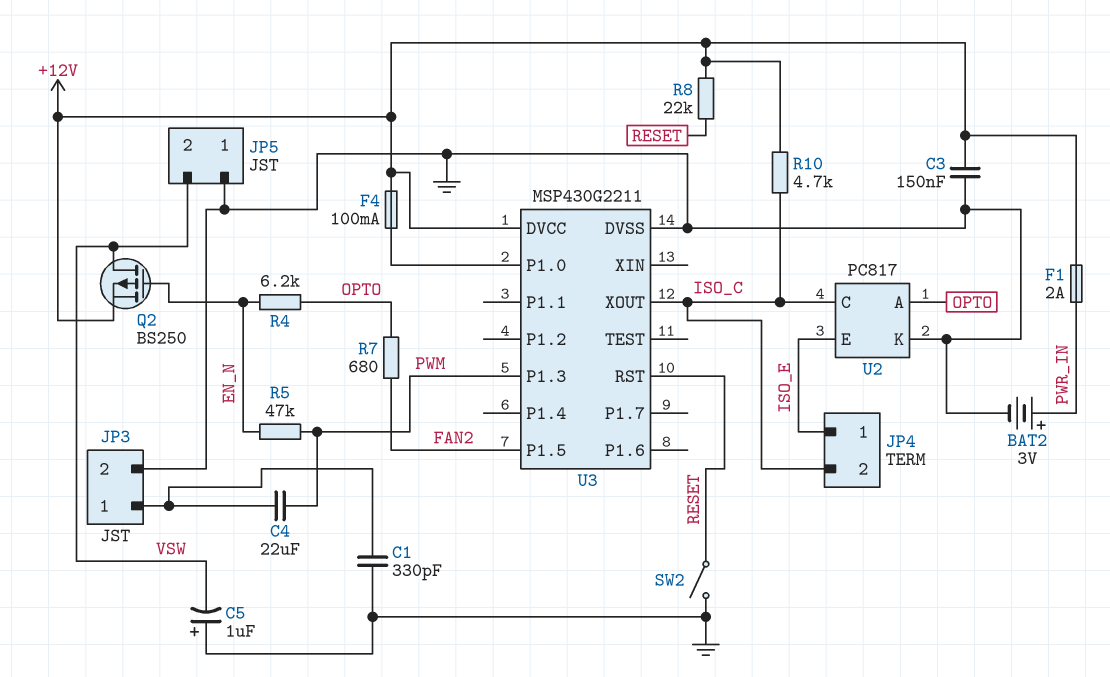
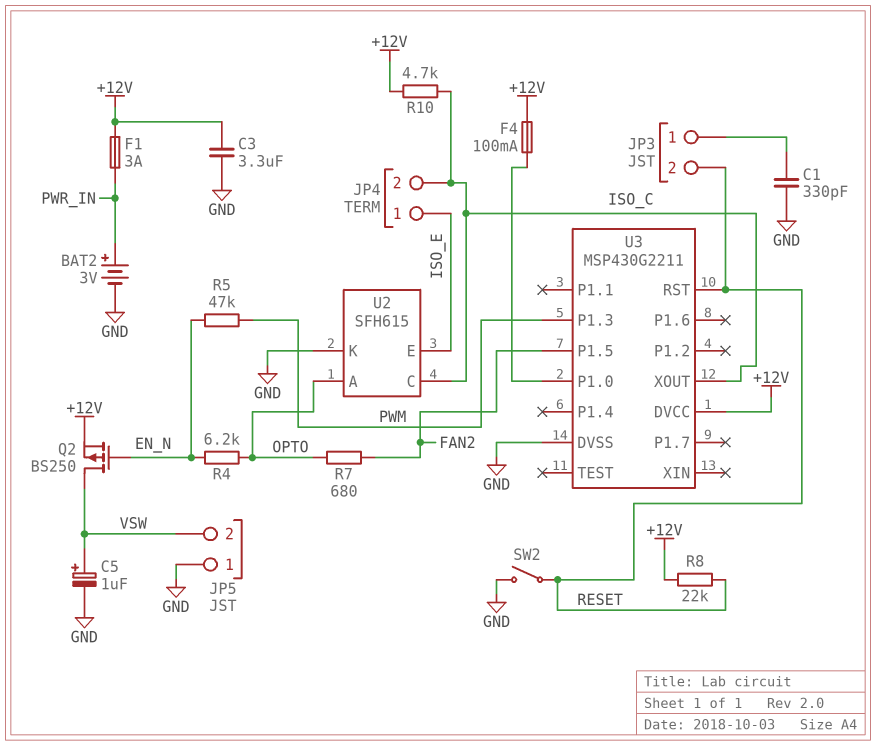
C3: 150nF (+12V, GND) -> 3.3uF (+12V, GND)
C4: 22uF (JP3/1, PWM) -> none
C5: 1uF (plus GND, minus VSW) -> 1uF (plus VSW, minus GND)
F1: 2A (+12V, PWR_IN) -> 3A (+12V, PWR_IN)
JP3 pin 2: GND -> RESET
U2: PC817 -> SFH615

